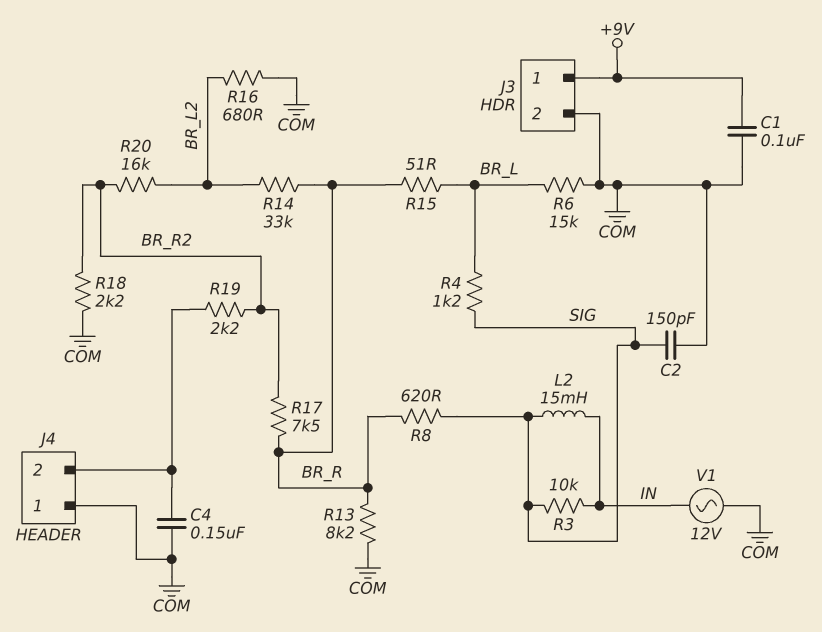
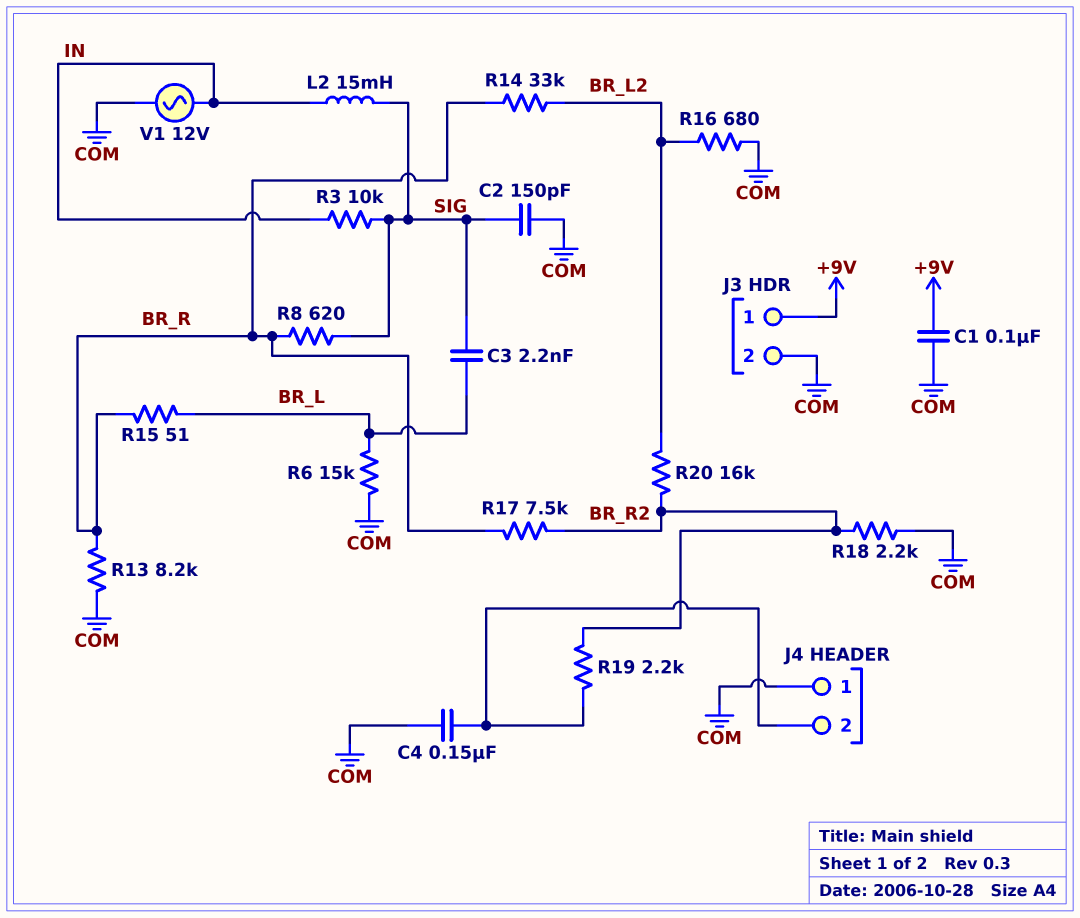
C3: none -> 2.2nF (BR_L, SIG)
R4: 1.2k (BR_L, SIG) -> none

